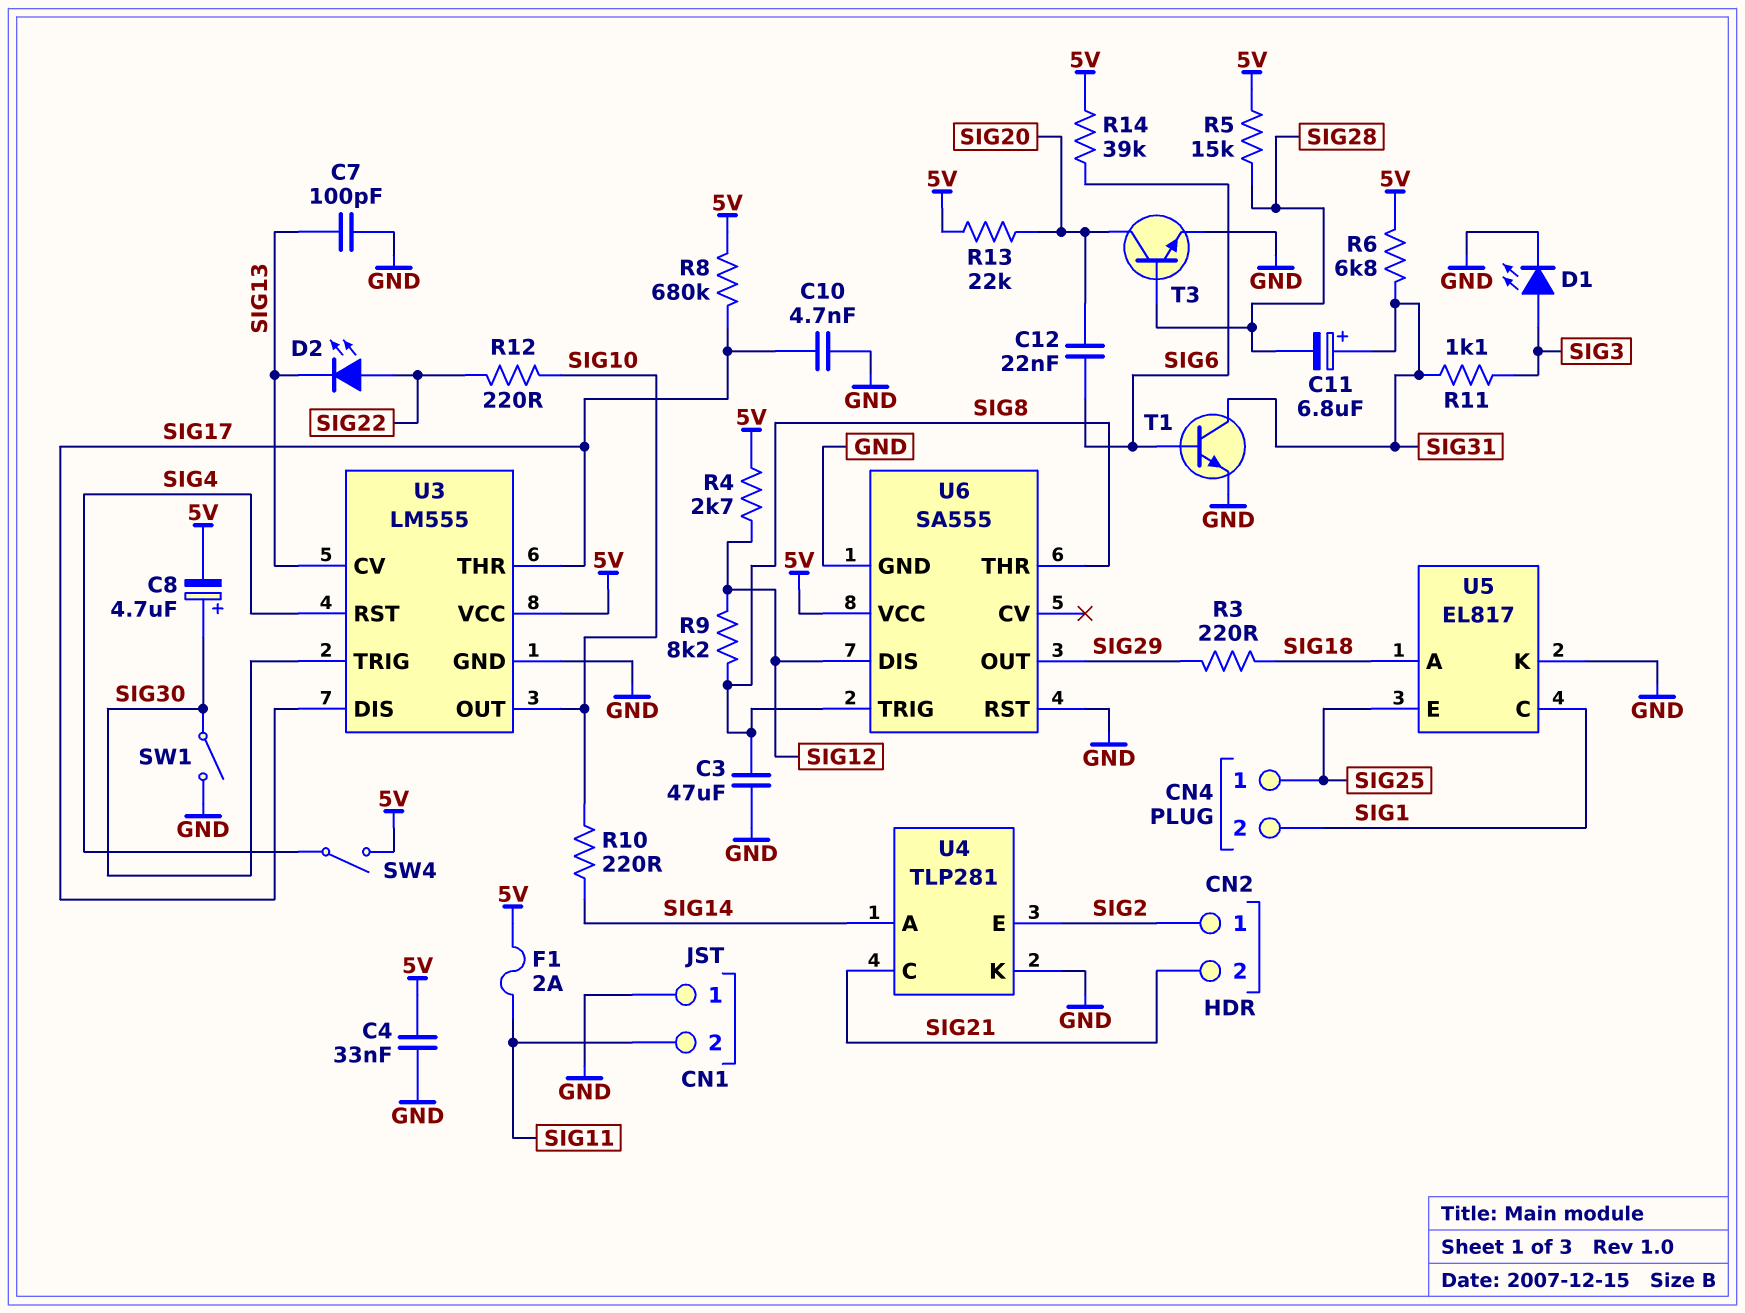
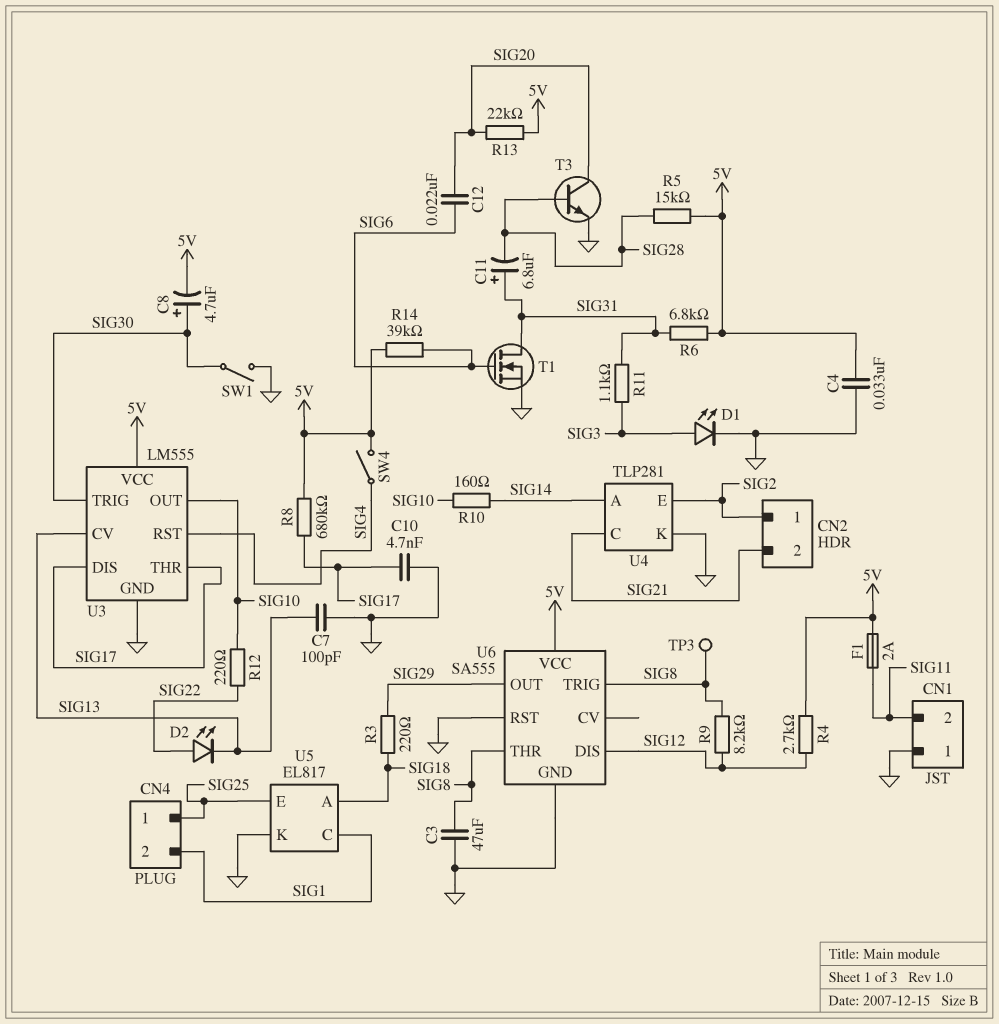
R10: 220 (SIG10, SIG14) -> 160 (SIG10, SIG14)
T1: NPN (B SIG6, C SIG31, E GND) -> NMOS (G SIG6, D SIG31, S GND)
TP3: none -> test point (SIG8)

